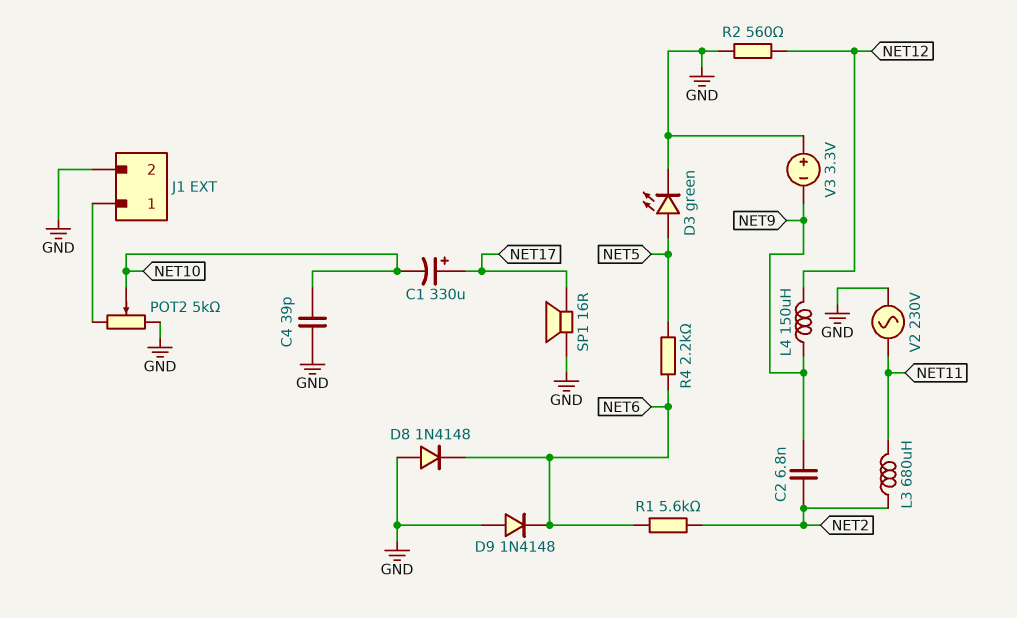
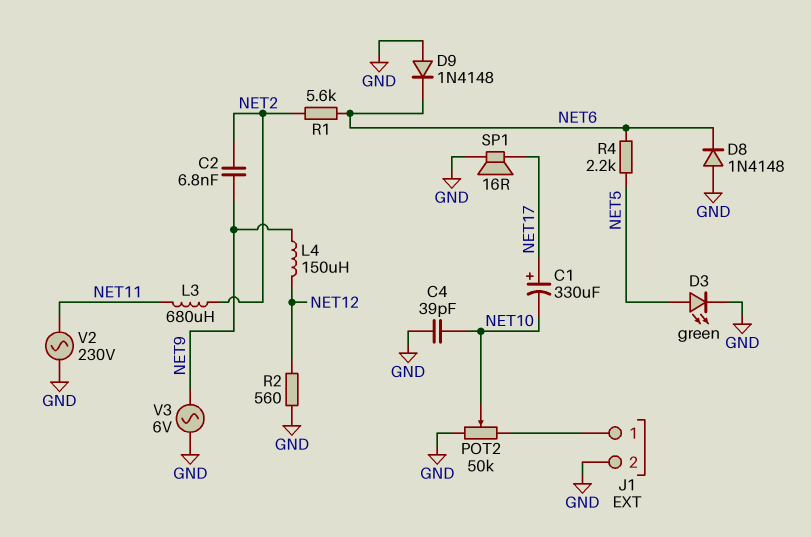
POT2: 5k (GND, J1/1, wiper NET10) -> 50k (GND, J1/1, wiper NET10)
V3: 3.3V (plus GND, minus NET9) -> AC 6V (GND, NET9)

